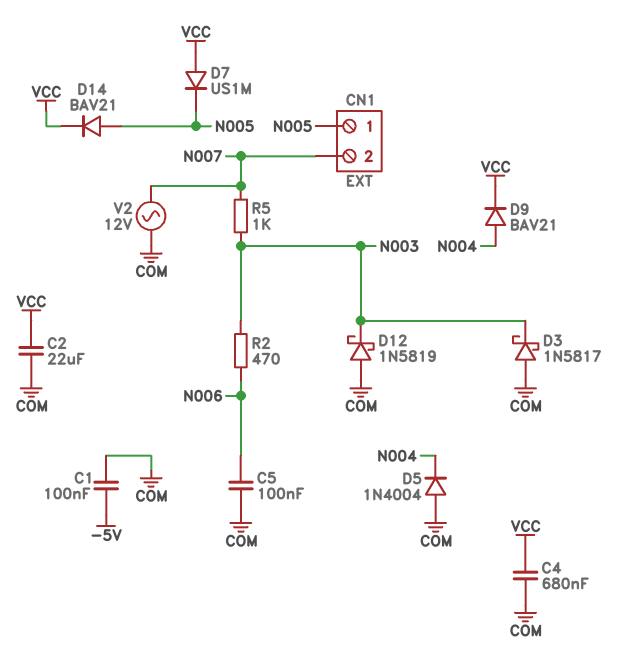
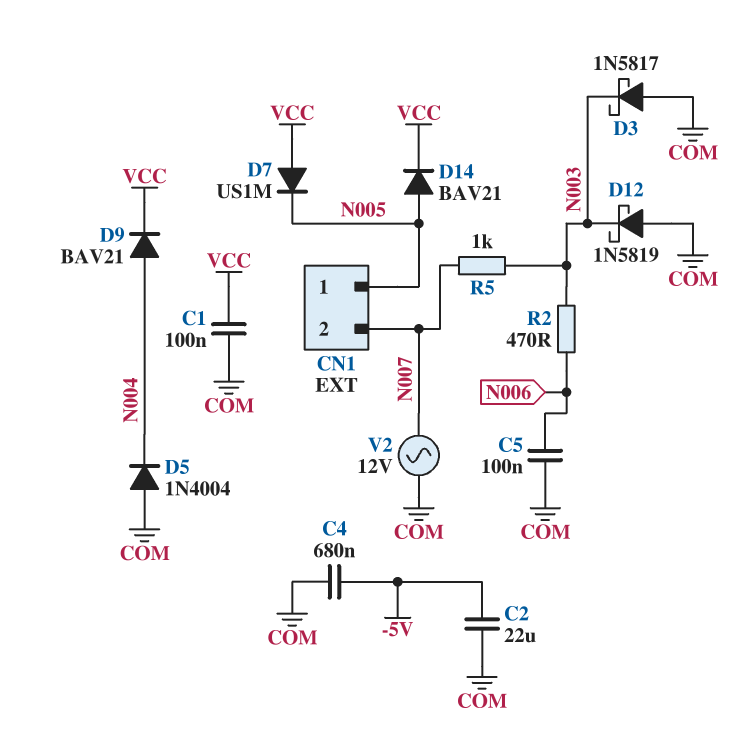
C1: 100nF (-5V, COM) -> 100nF (COM, VCC)
C2: 22uF (COM, VCC) -> 22uF (-5V, COM)
C4: 680nF (COM, VCC) -> 680nF (-5V, COM)

